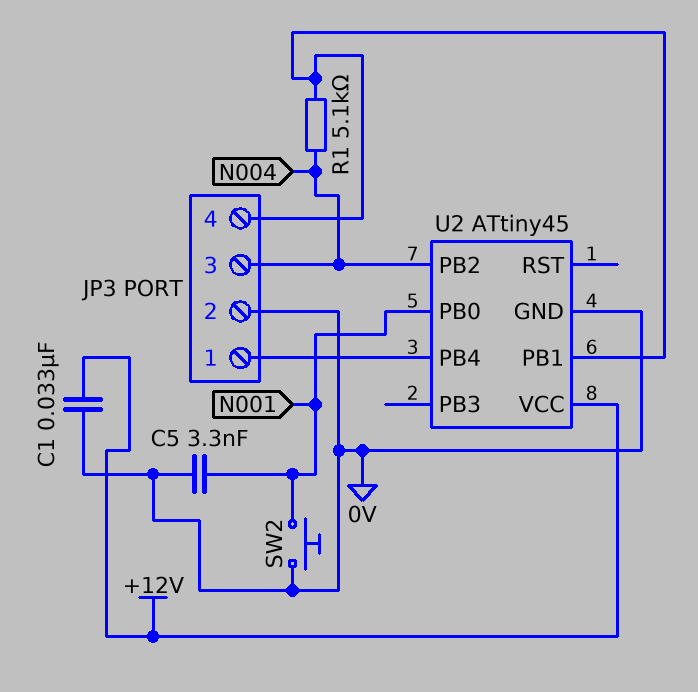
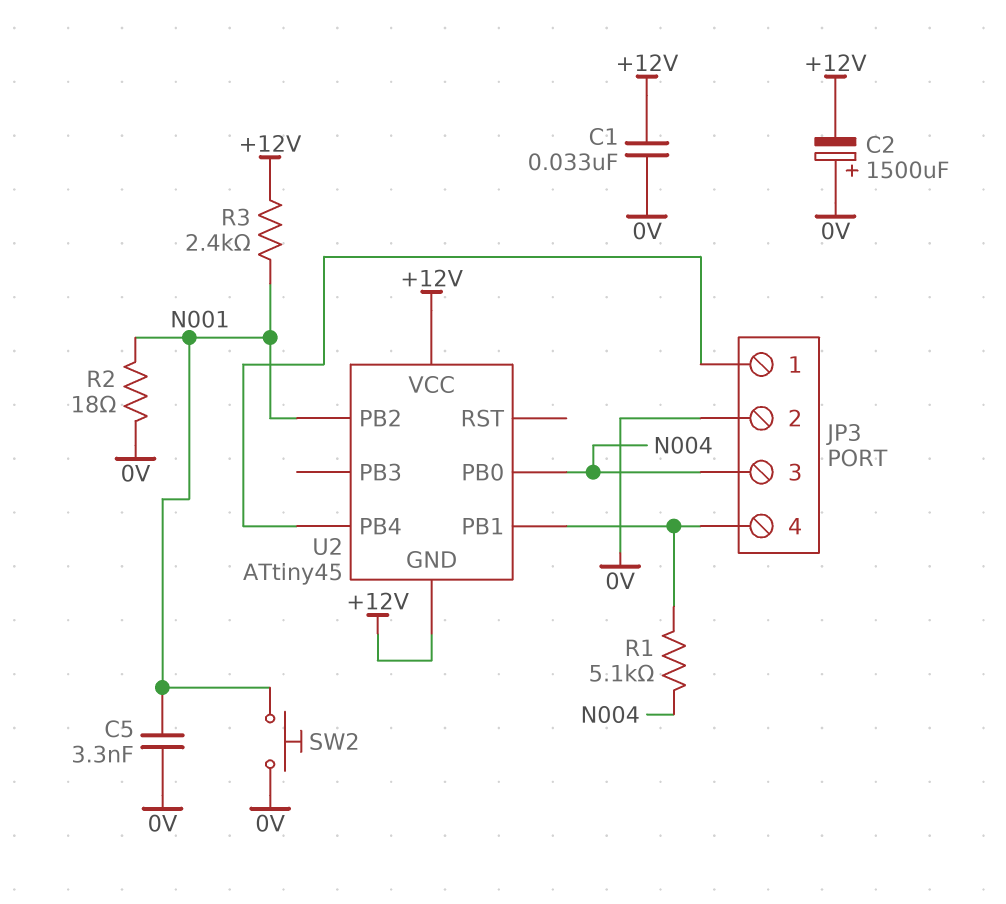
C2: none -> 1500uF (plus 0V, minus +12V)
R2: none -> 18 (0V, N001)
R3: none -> 2.4k (+12V, N001)
U2 pin GND: 0V -> +12V
U2 pin PB0: N001 -> N004
U2 pin PB2: N004 -> N001

